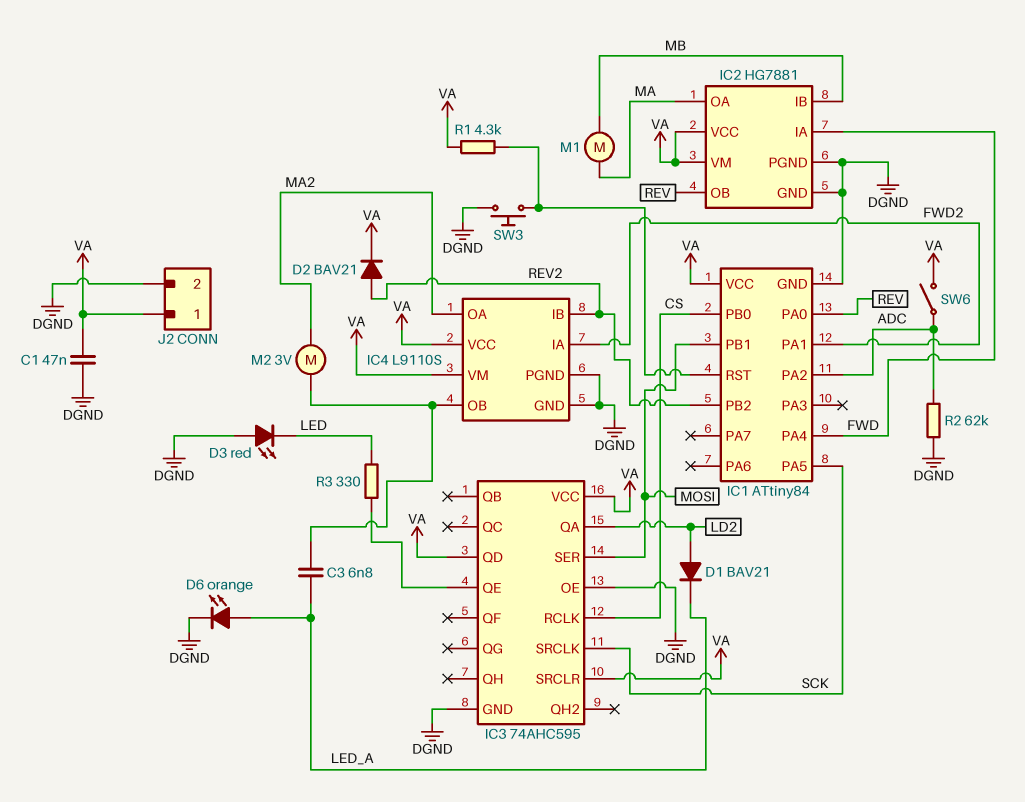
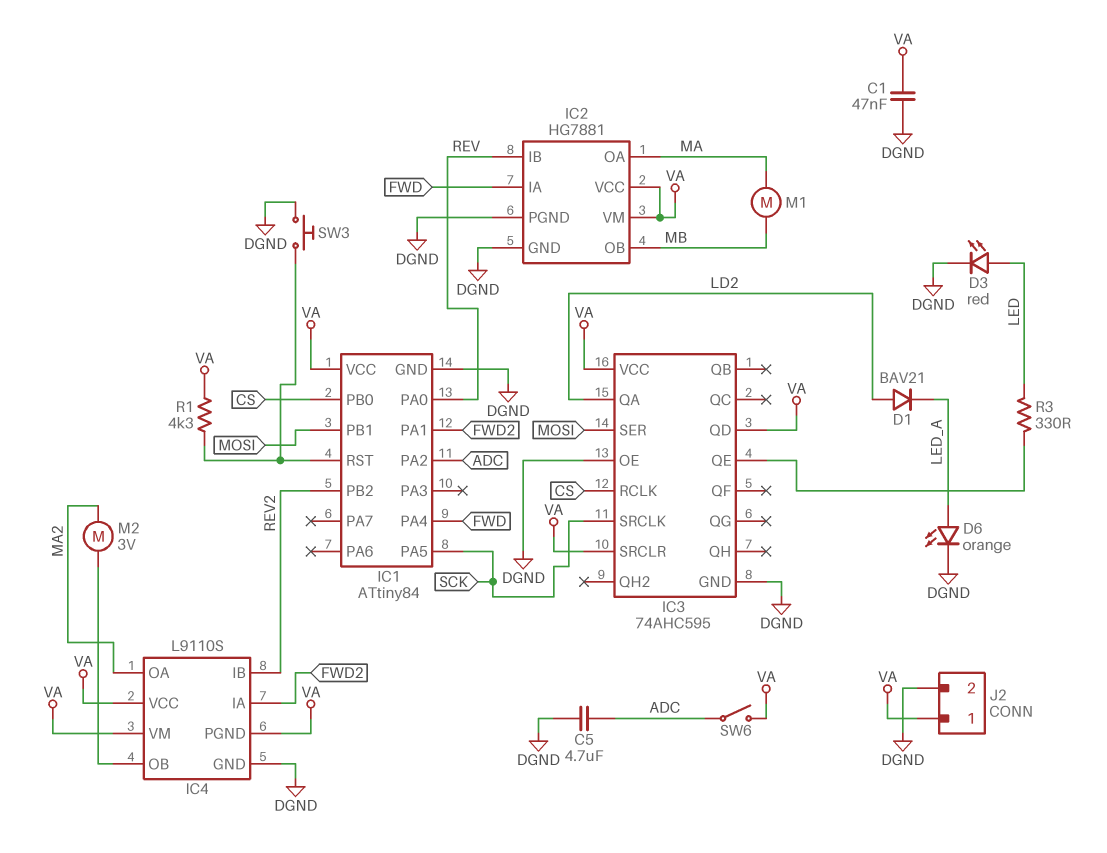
C3: 6.8nF (IC4/OB, LED_A) -> none
C5: none -> 4.7uF (ADC, DGND)
D2: diode BAV21 (A REV2, K VA) -> none
D3: LED red (A DGND, K LED) -> LED red (A LED, K DGND)
IC2 pin IB: MB -> REV
IC2 pin OB: REV -> MB
IC4 pin PGND: DGND -> VA
R2: 62k (ADC, DGND) -> none

